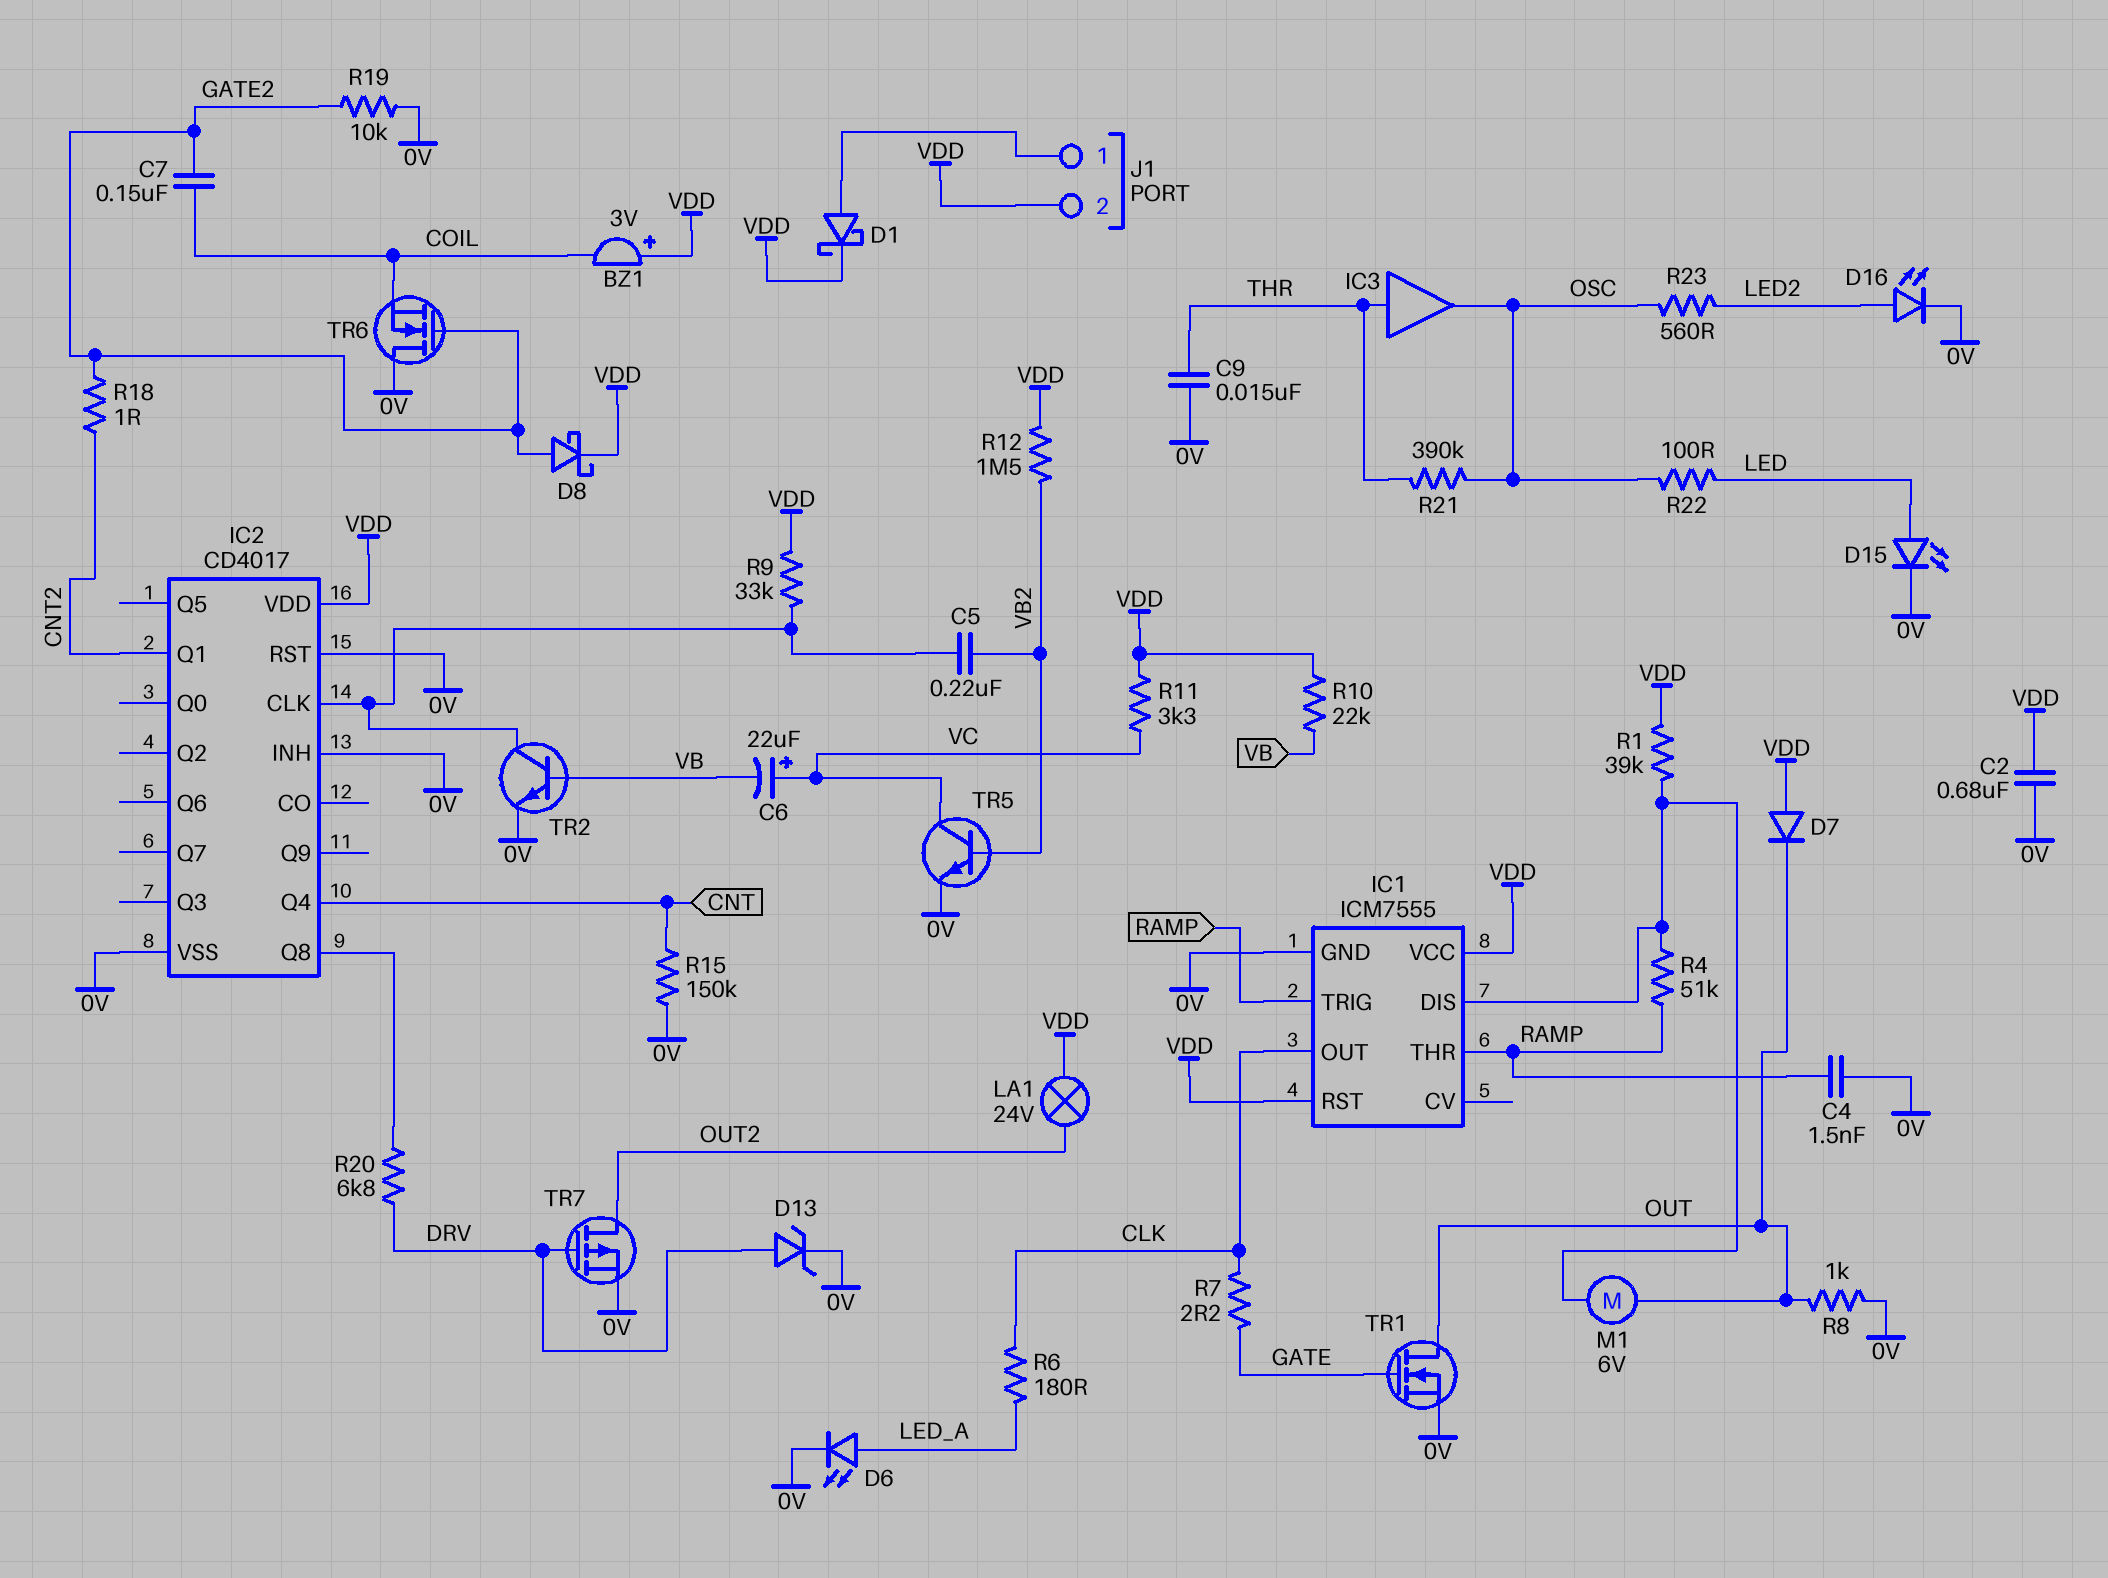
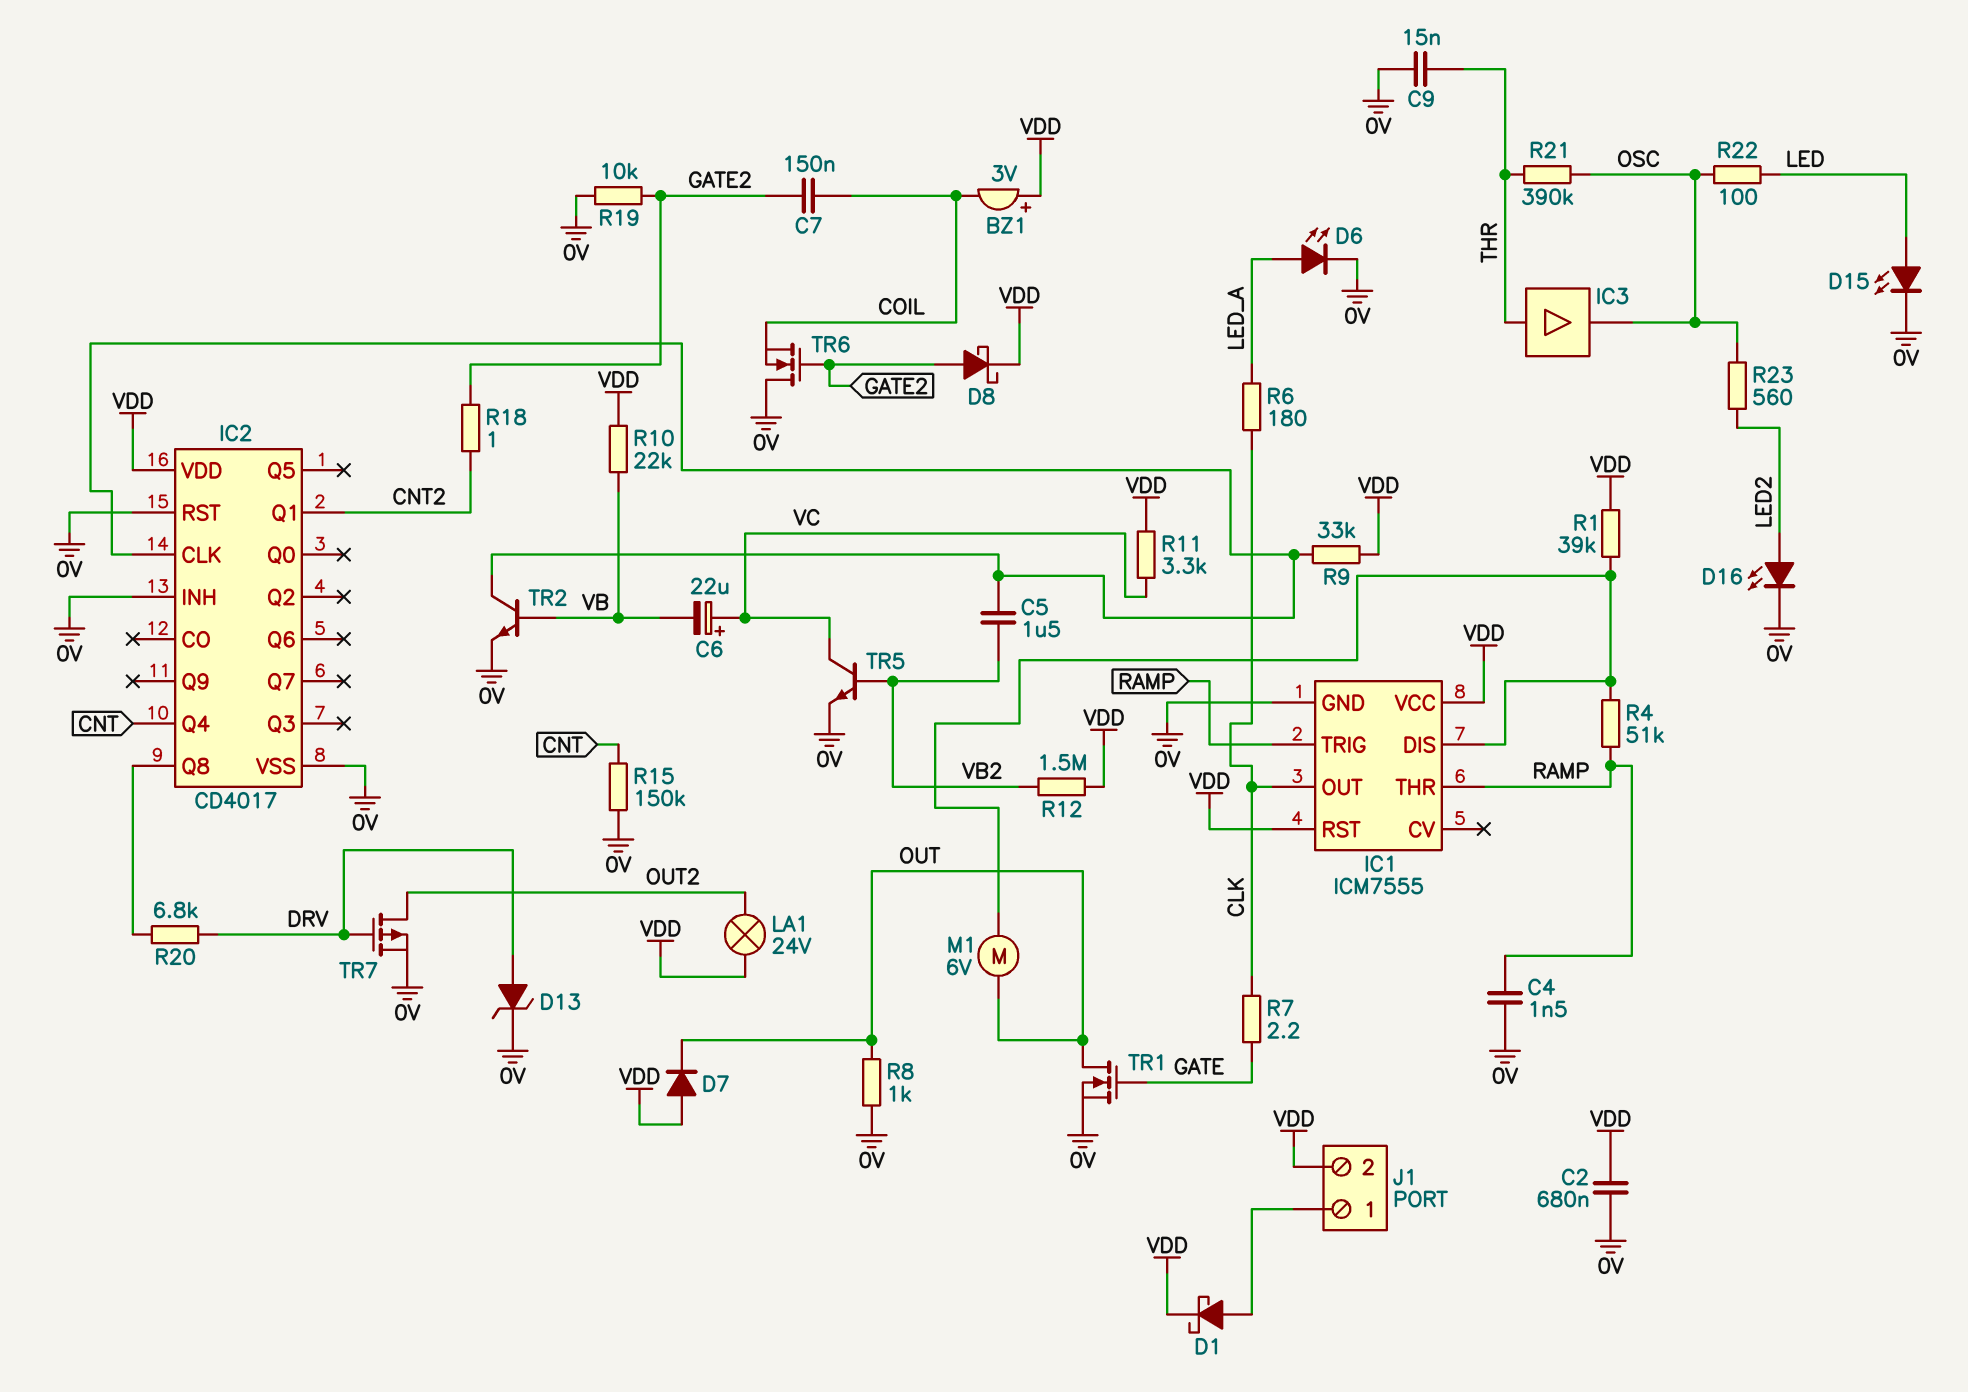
C5: 220nF (IC2/CLK, VB2) -> 1.5uF (IC2/CLK, VB2)

